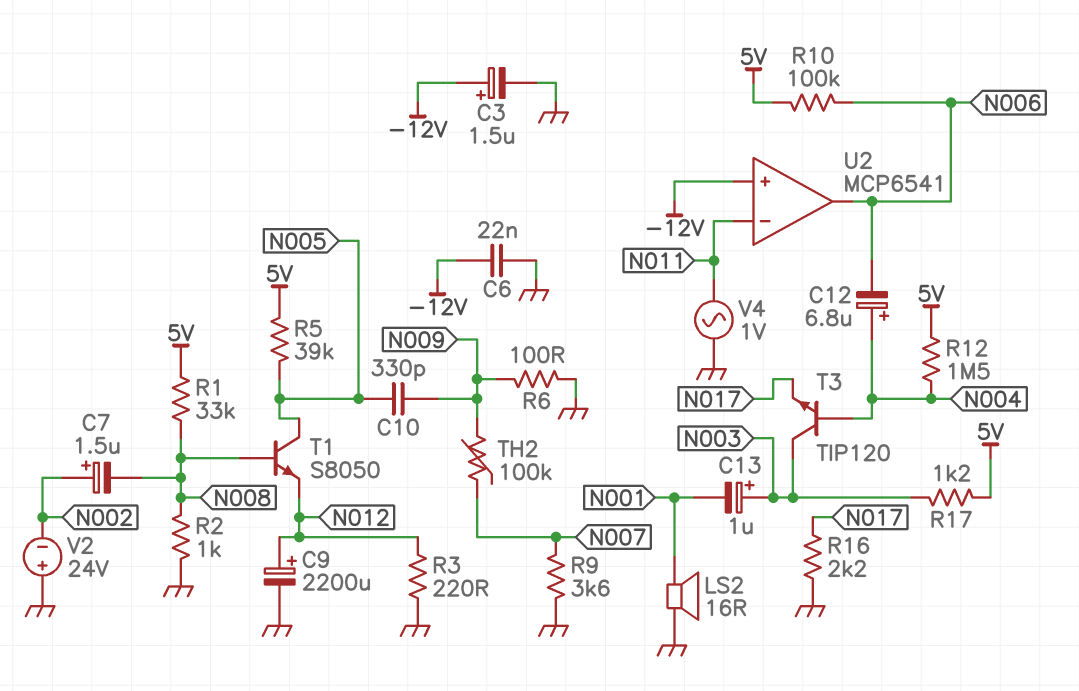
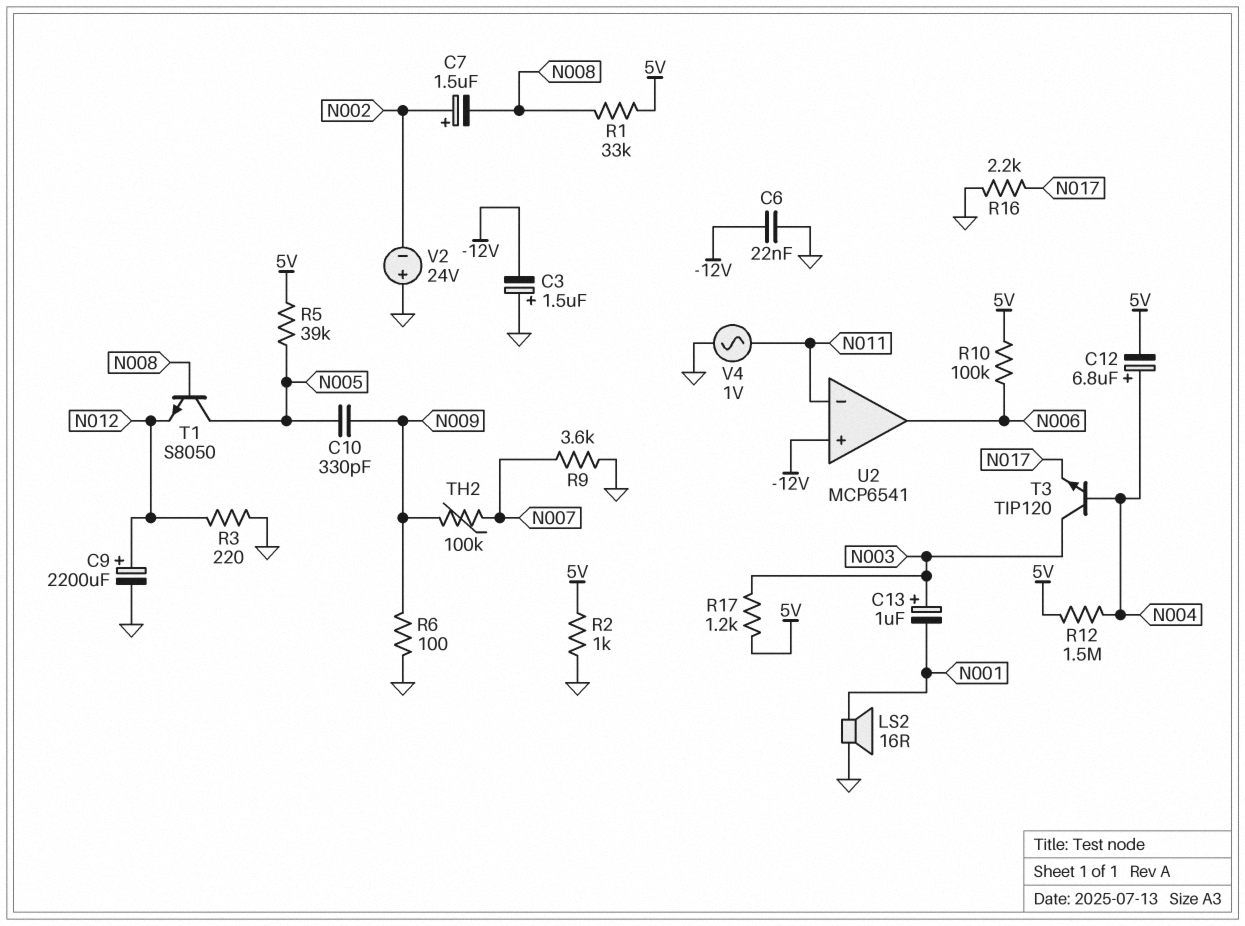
C3: 1.5uF (plus -12V, minus GND) -> 1.5uF (plus GND, minus -12V)
C12: 6.8uF (plus N004, minus N006) -> 6.8uF (plus N004, minus 5V)
R2: 1k (GND, N008) -> 1k (5V, GND)

